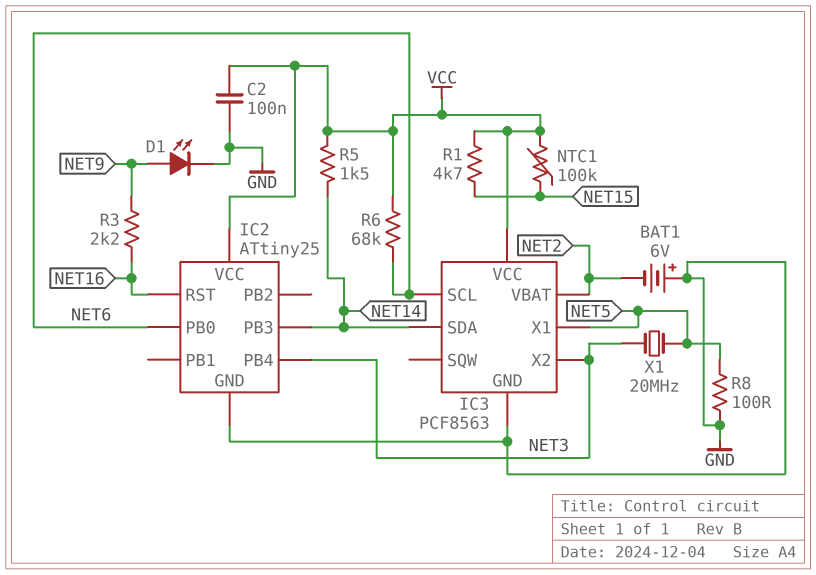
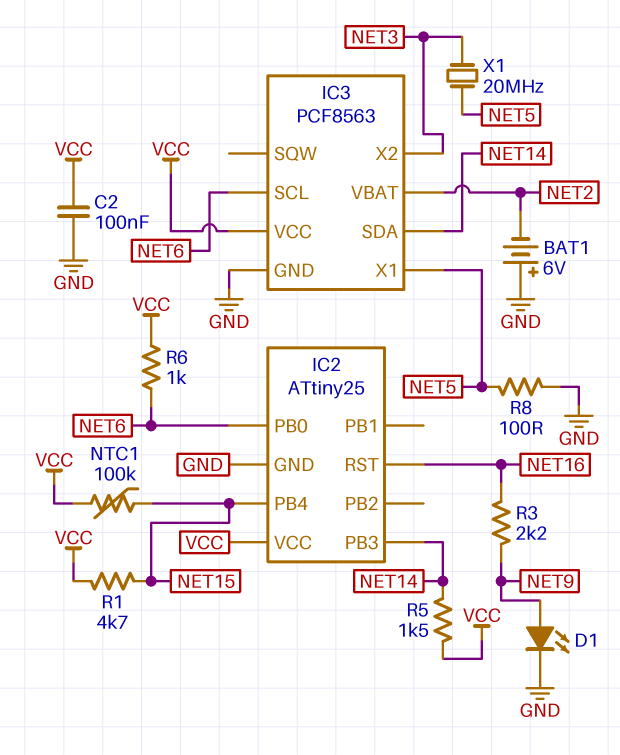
IC2 pin PB4: NET3 -> NET15
R6: 68k (NET6, VCC) -> 1k (NET6, VCC)

